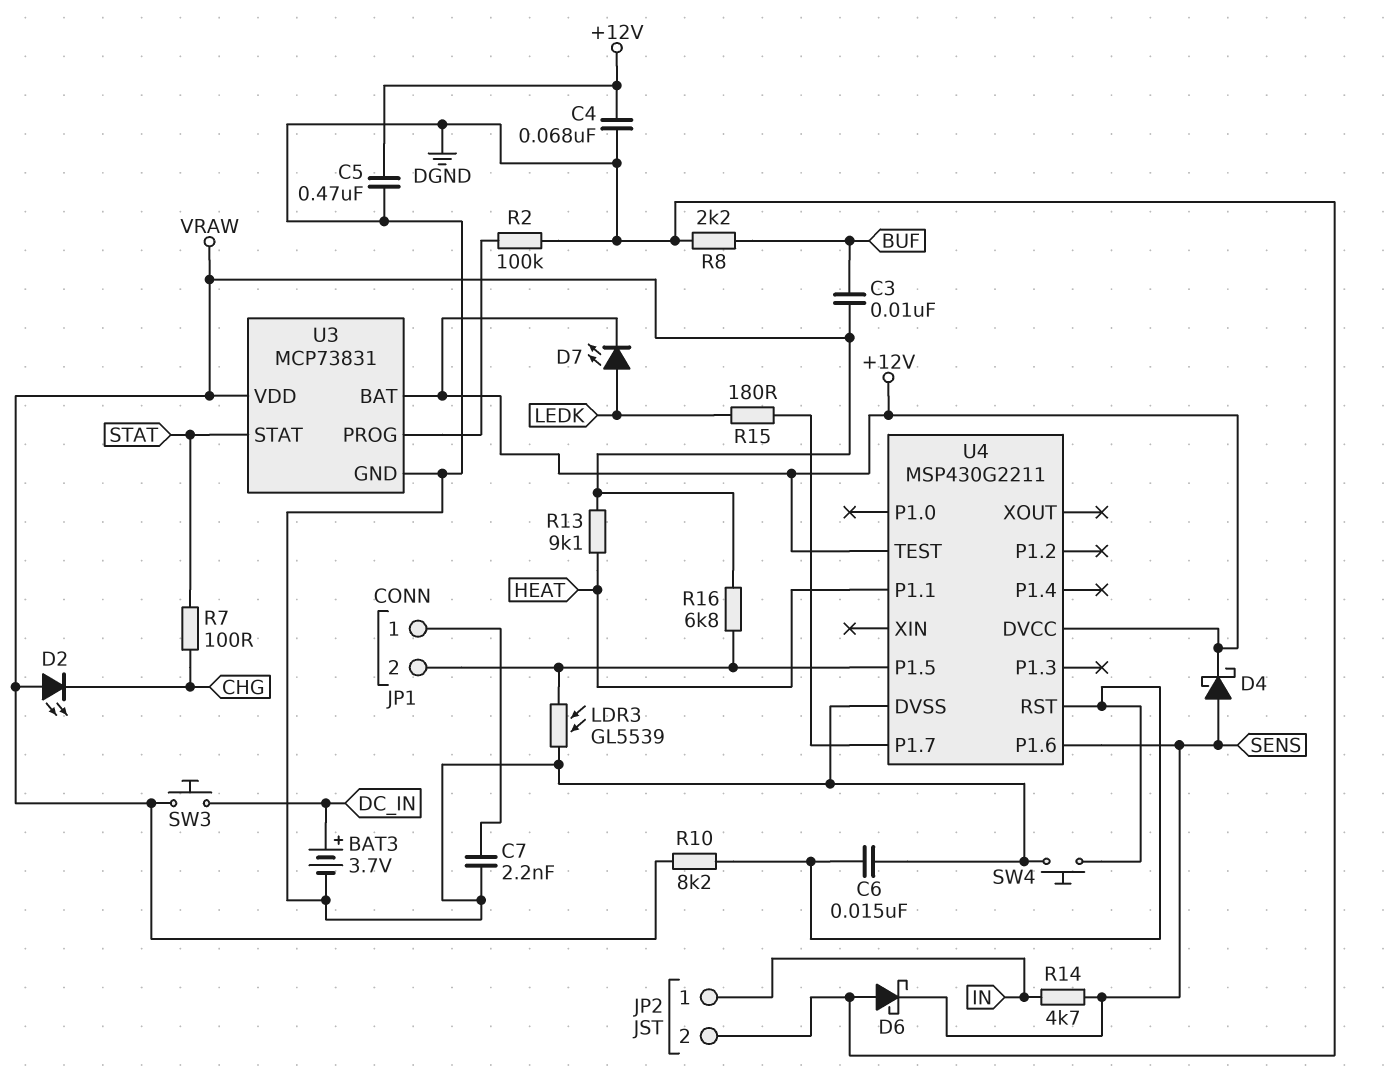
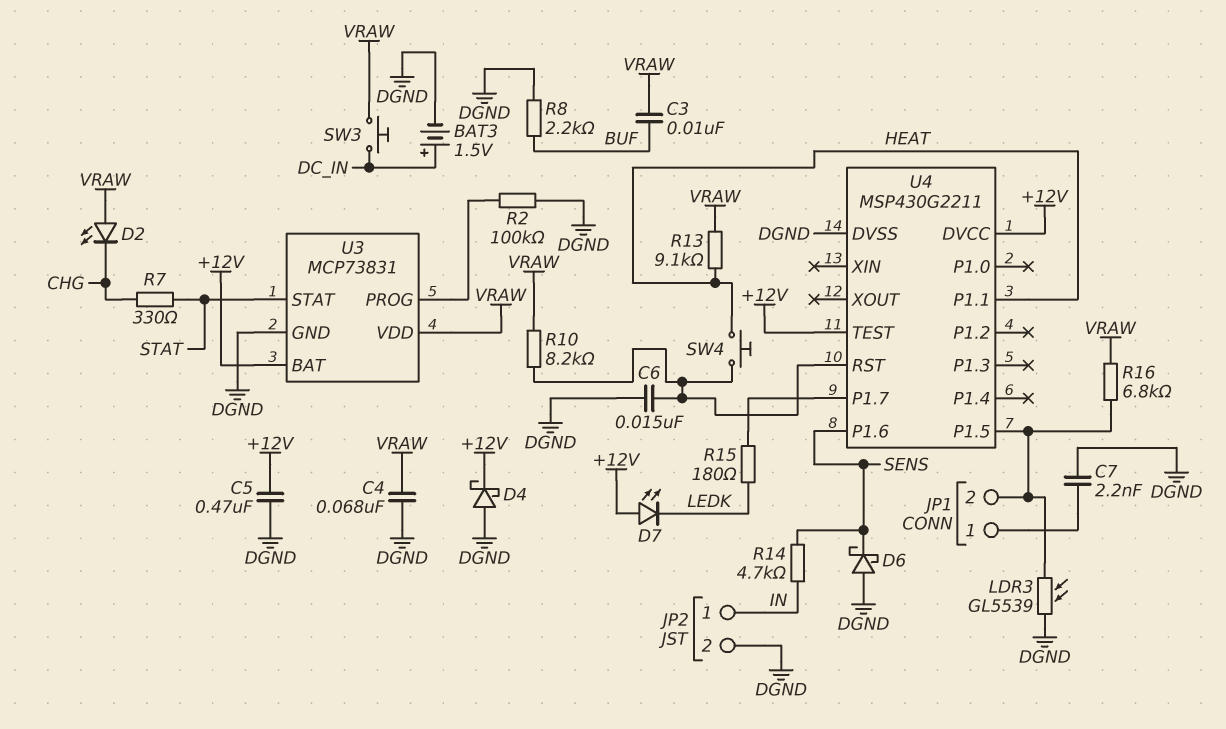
BAT3: 3.7V (plus DC_IN, minus DGND) -> 1.5V (plus DC_IN, minus DGND)
C4: 68nF (+12V, DGND) -> 68nF (DGND, VRAW)
D4: schottky (A SENS, K +12V) -> schottky (A DGND, K +12V)
D7: LED (A LEDK, K +12V) -> LED (A +12V, K LEDK)
R7: 100 (CHG, STAT) -> 330 (CHG, STAT)
SW4: button (DGND, U4/RST) -> button (HEAT, U4/RST)

